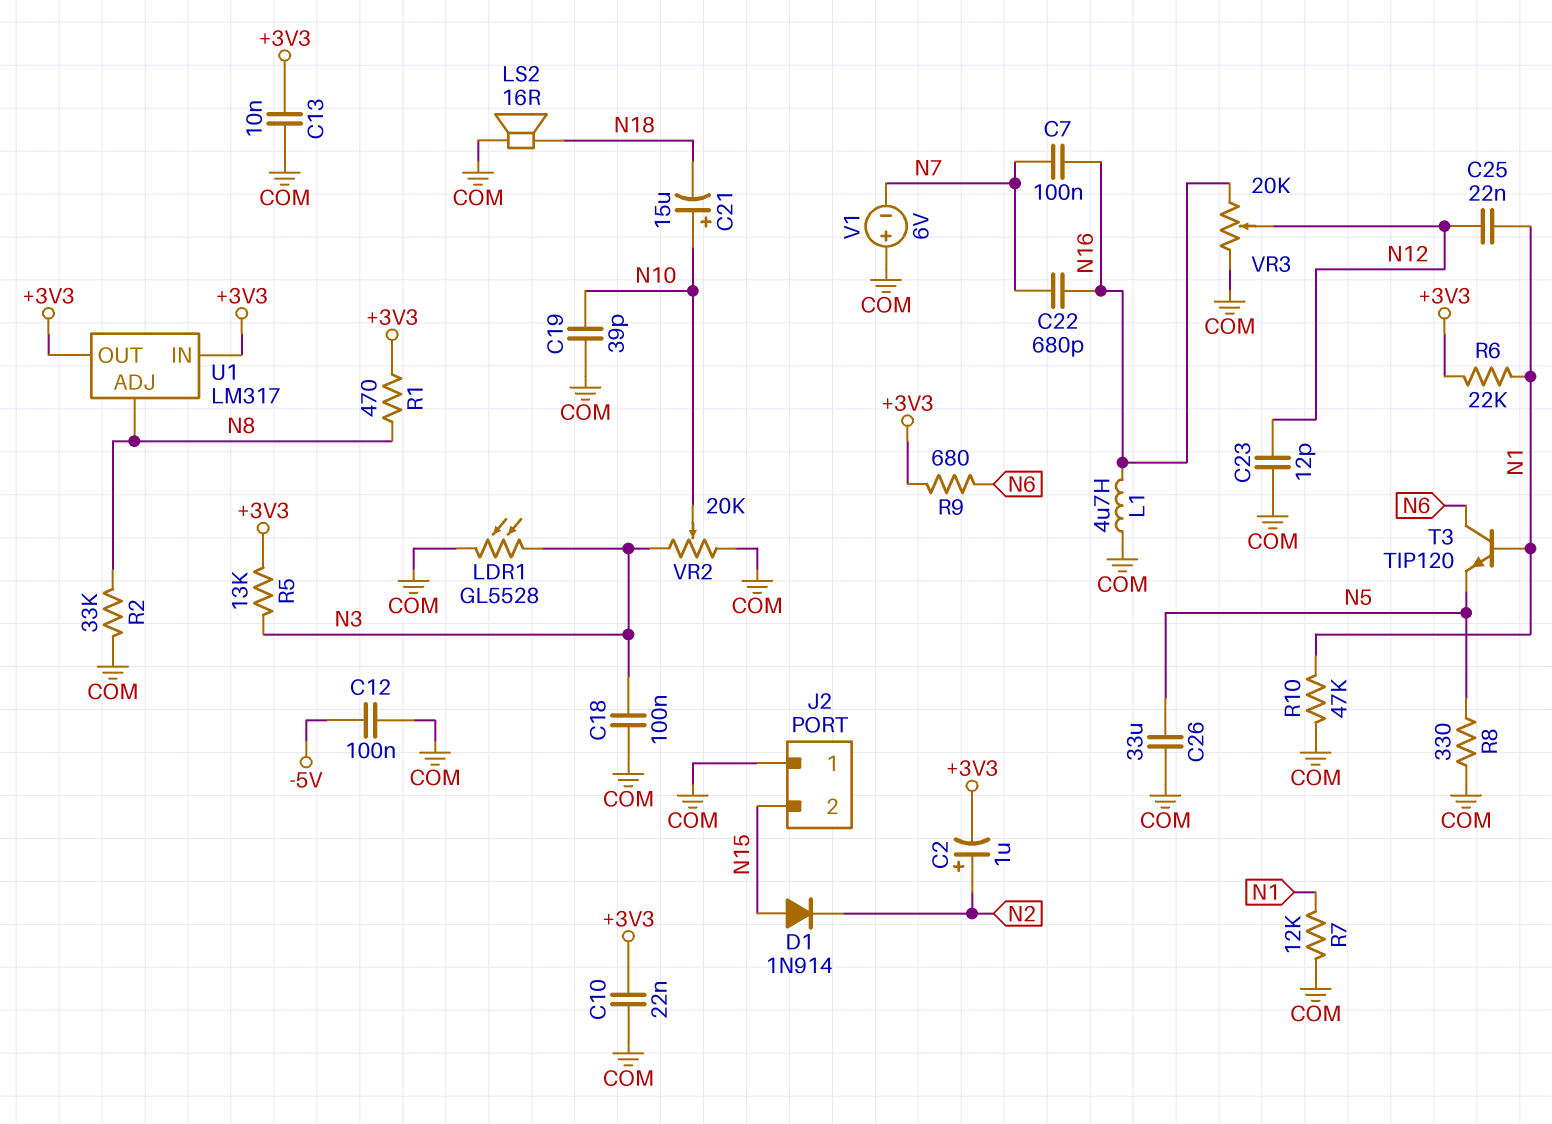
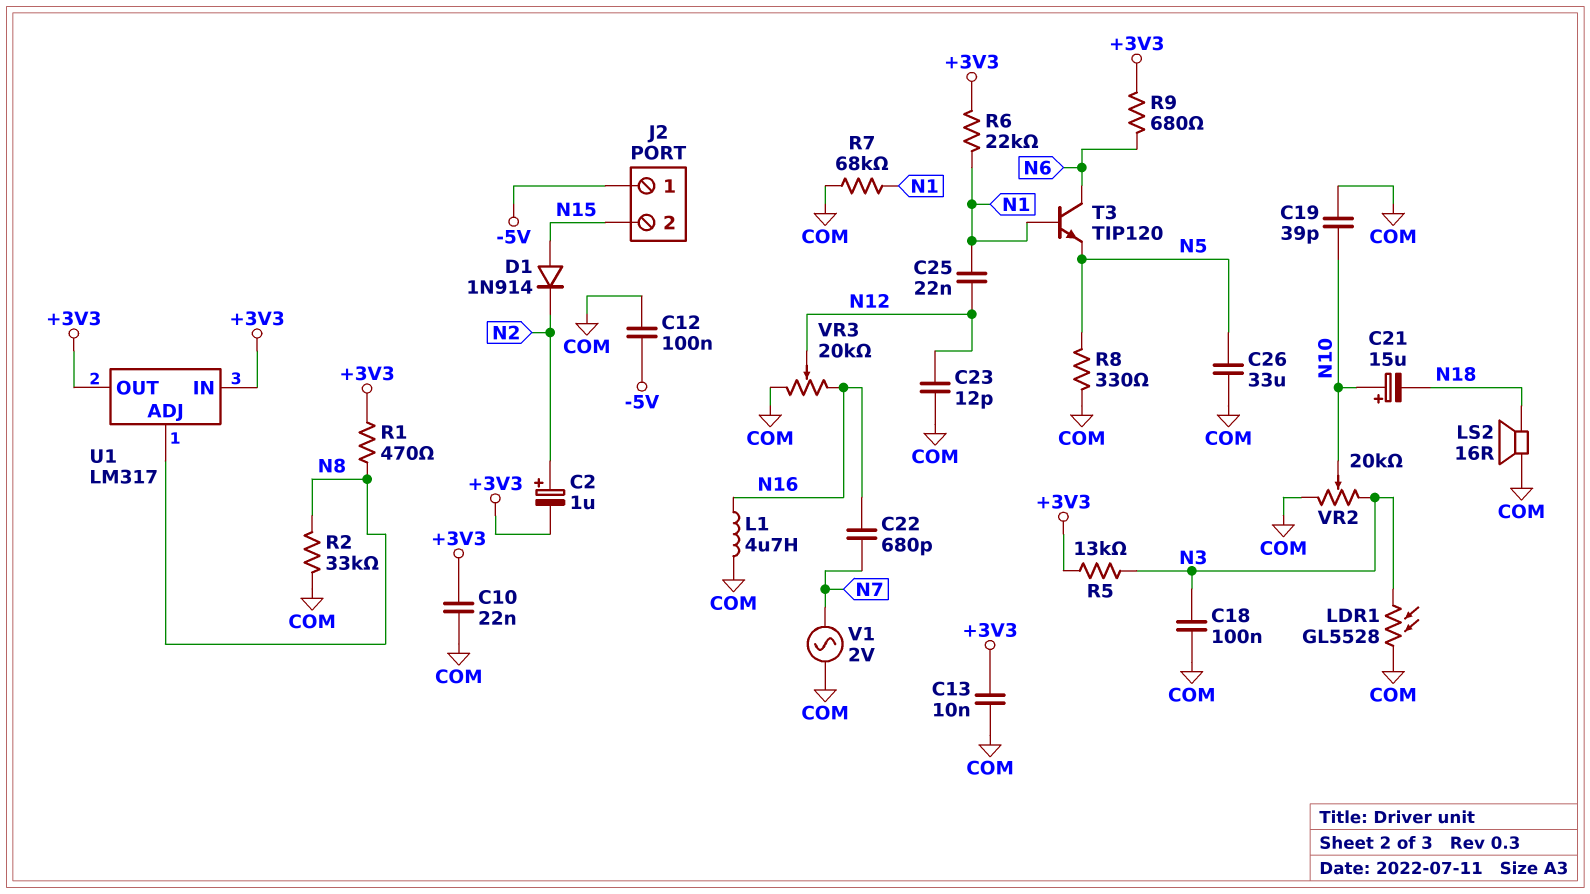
C7: 100nF (N7, N16) -> none
J2 pin 1: COM -> -5V
R7: 12k (COM, N1) -> 68k (COM, N1)
R10: 47k (COM, N1) -> none
V1: 6V (plus COM, minus N7) -> AC 2V (COM, N7)

